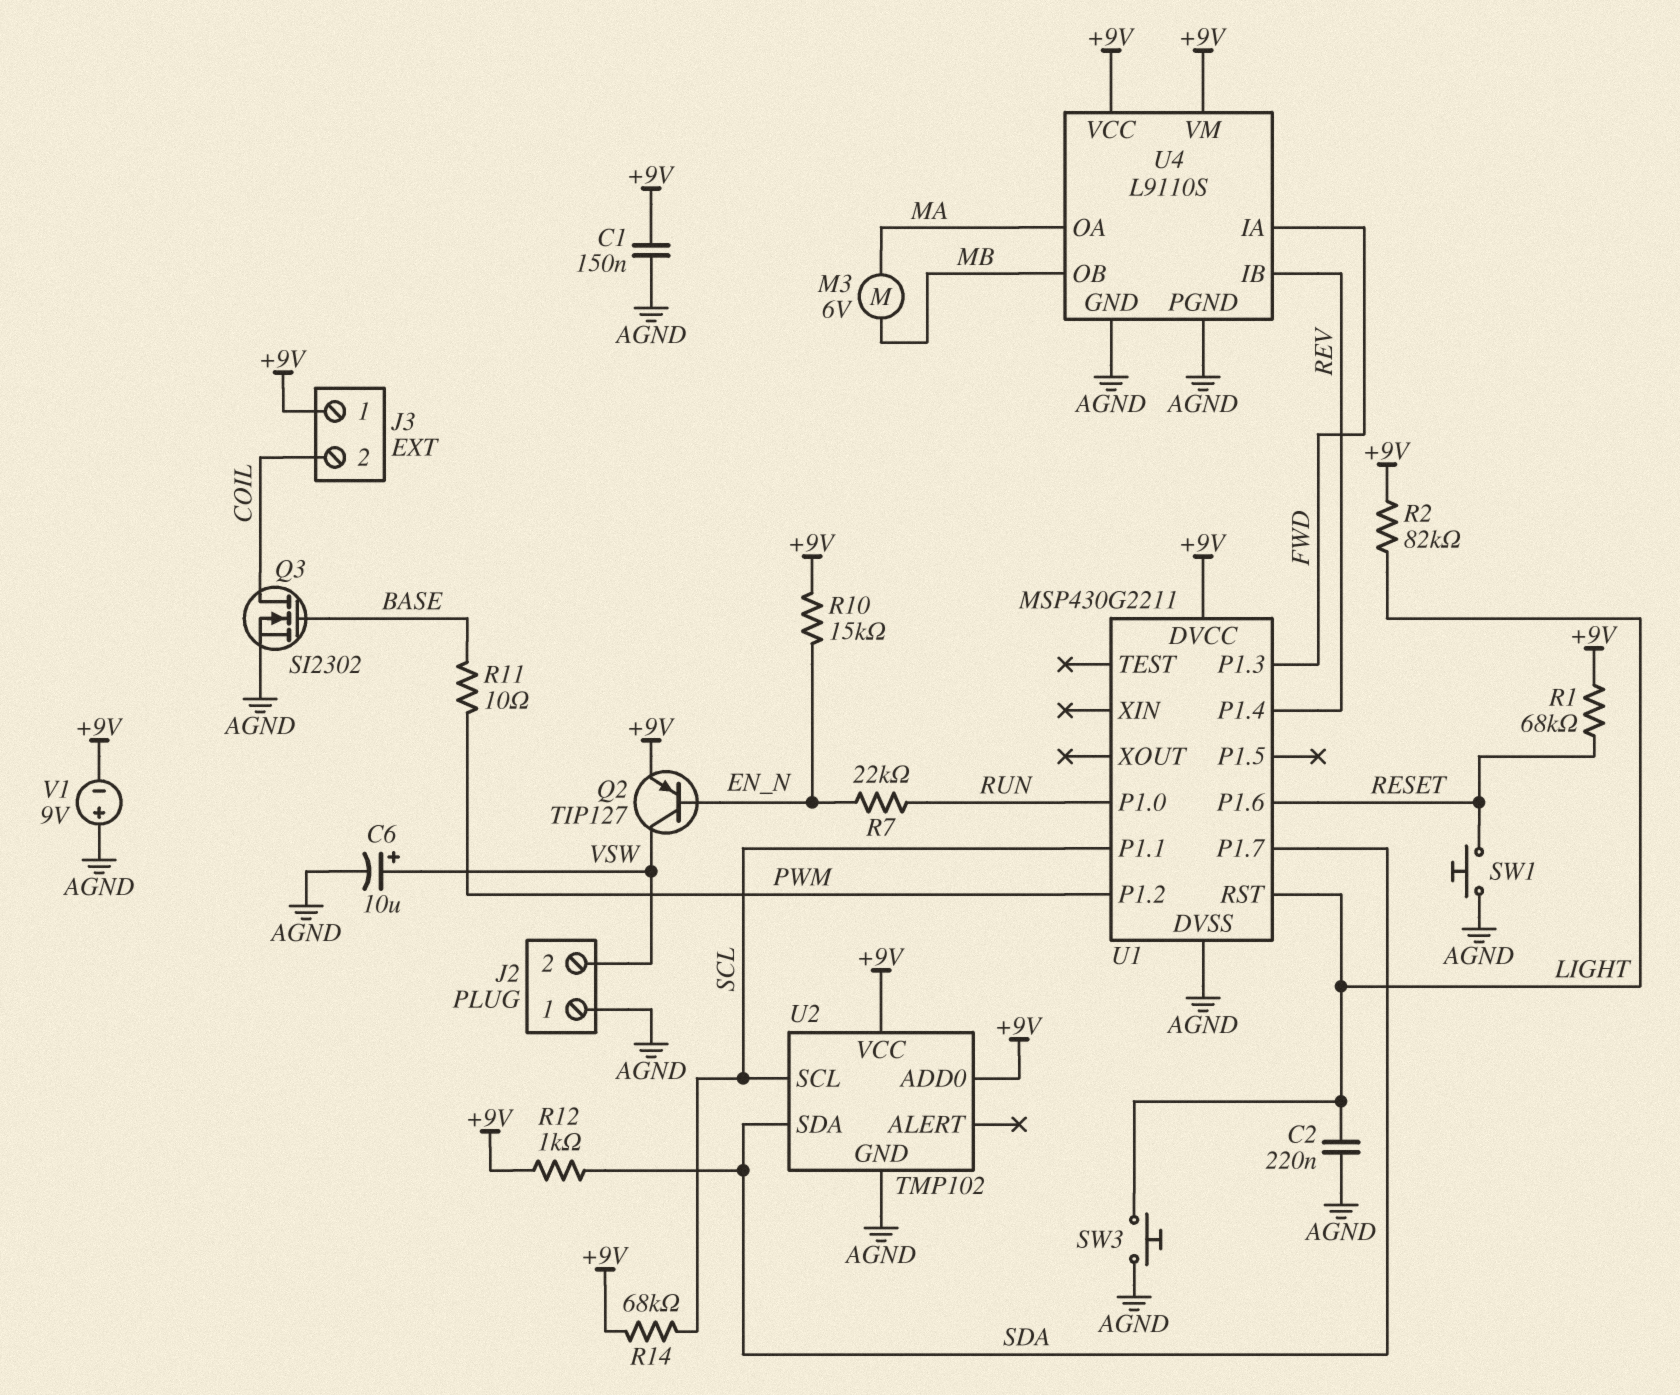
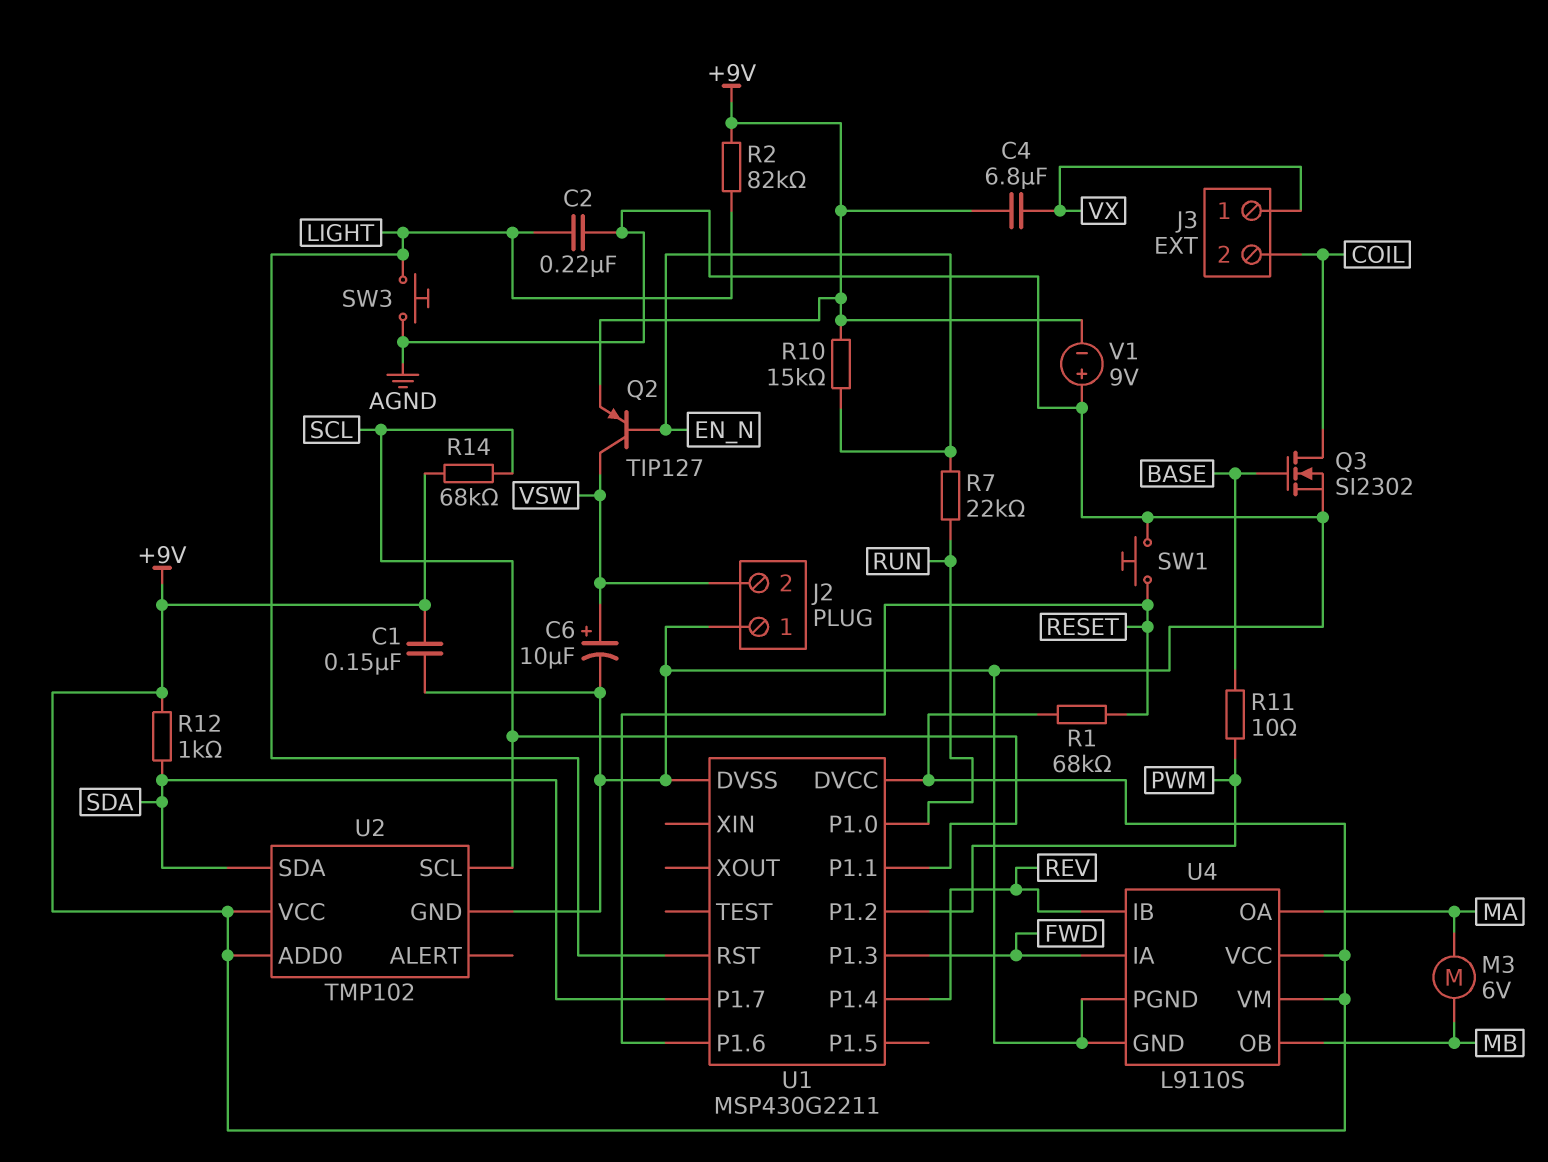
C4: none -> 6.8uF (+9V, VX)
J3 pin 1: +9V -> VX

